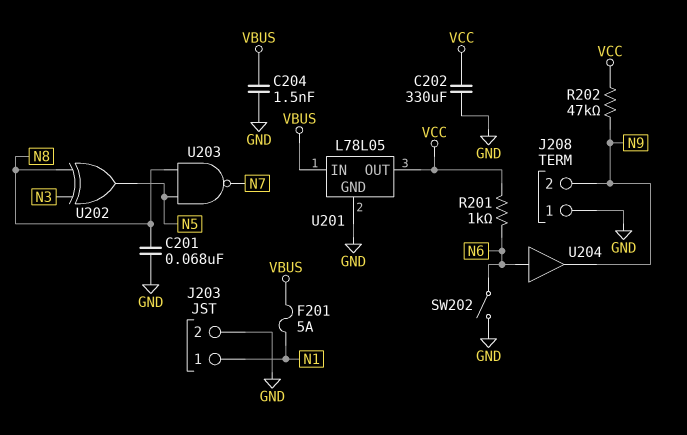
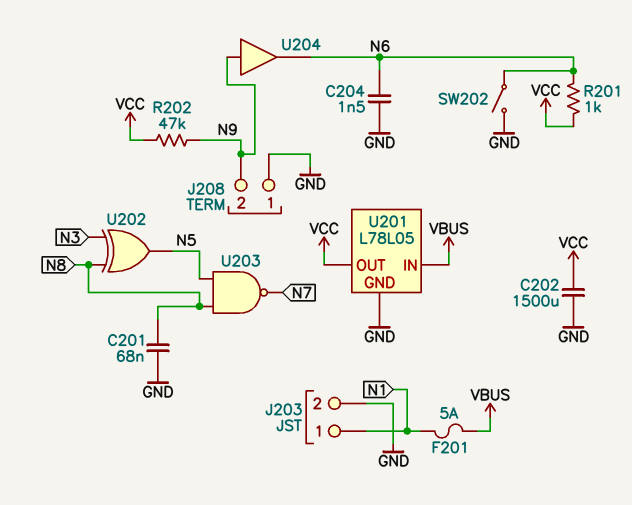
C202: 330uF (GND, VCC) -> 1500uF (GND, VCC)
C204: 1.5nF (GND, VBUS) -> 1.5nF (GND, N6)
U204: buffer (in N6, out N9) -> buffer (in N9, out N6)

